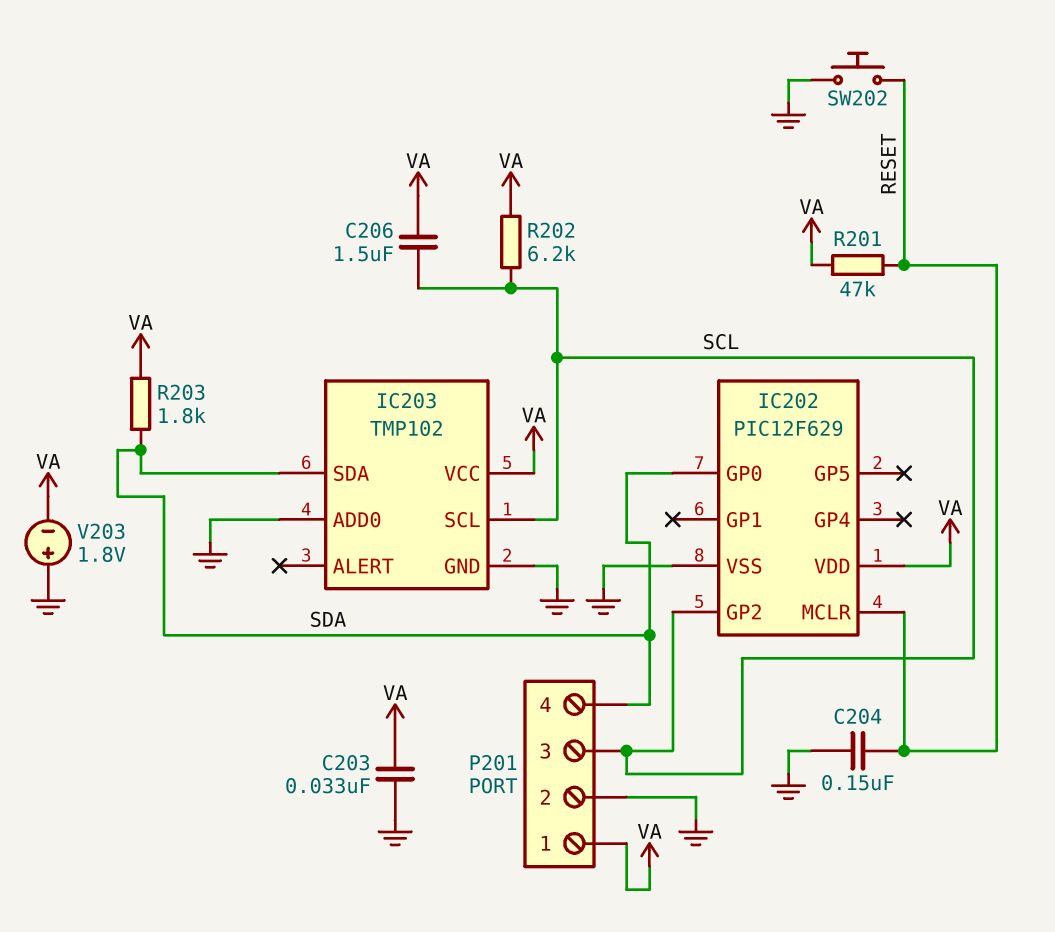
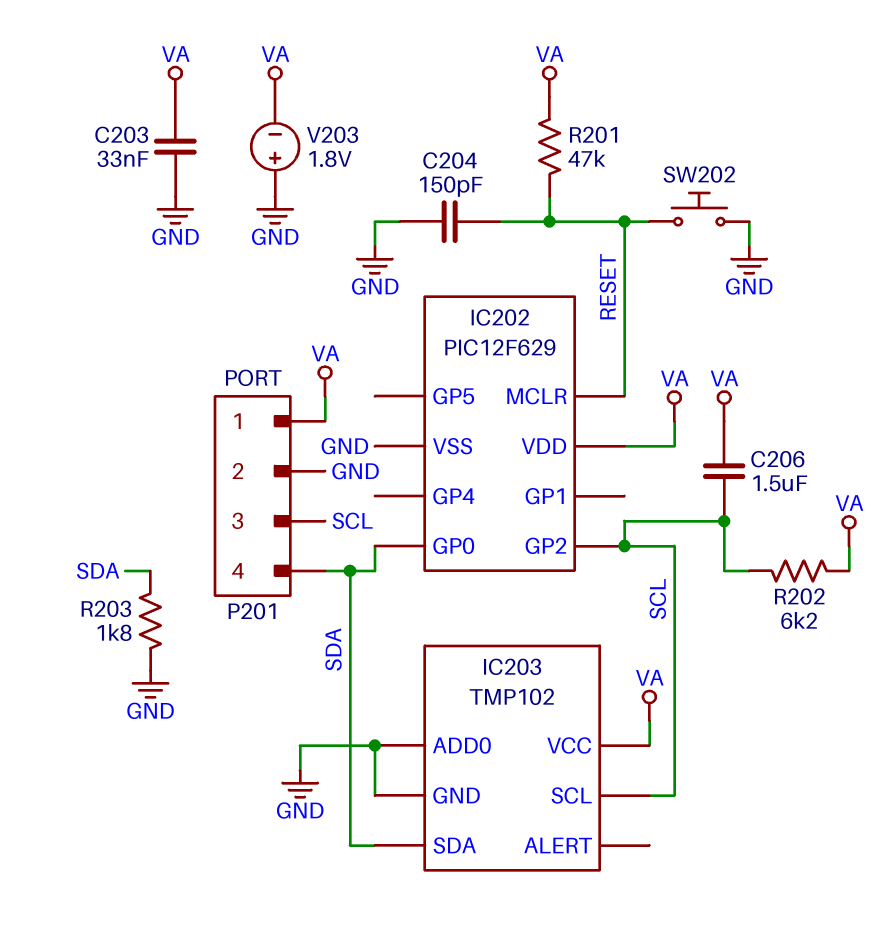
C204: 150nF (GND, RESET) -> 150pF (GND, RESET)
R203: 1.8k (SDA, VA) -> 1.8k (GND, SDA)

